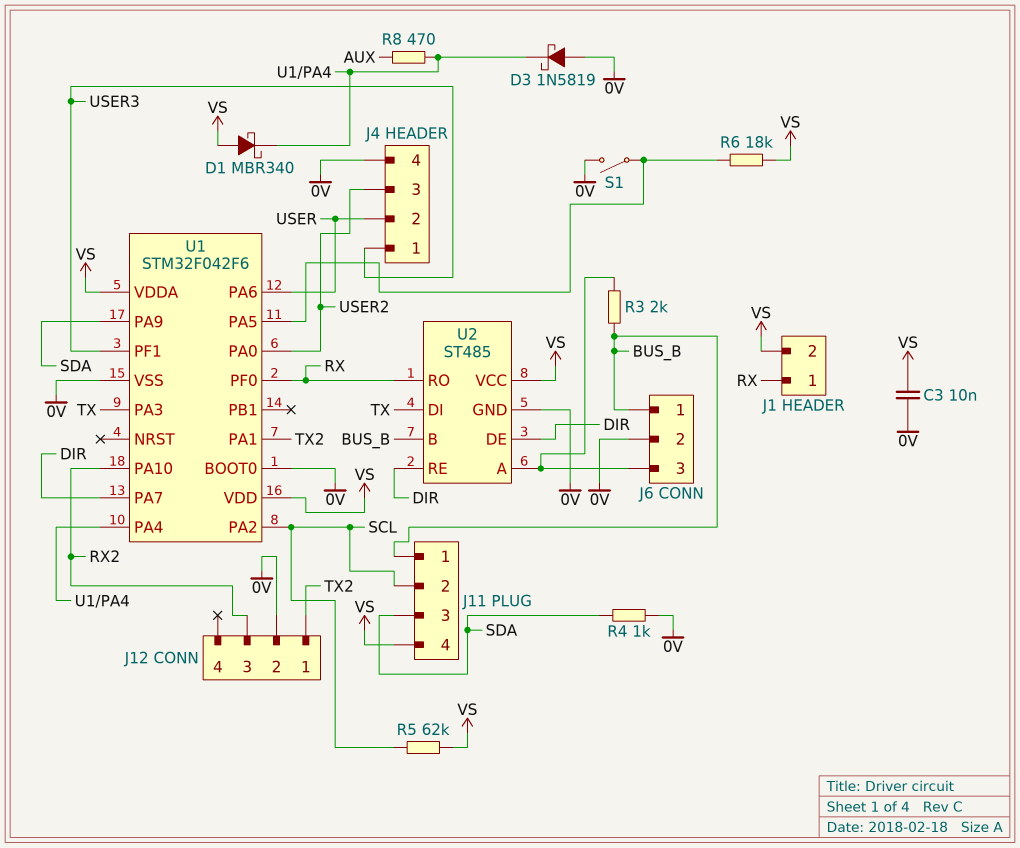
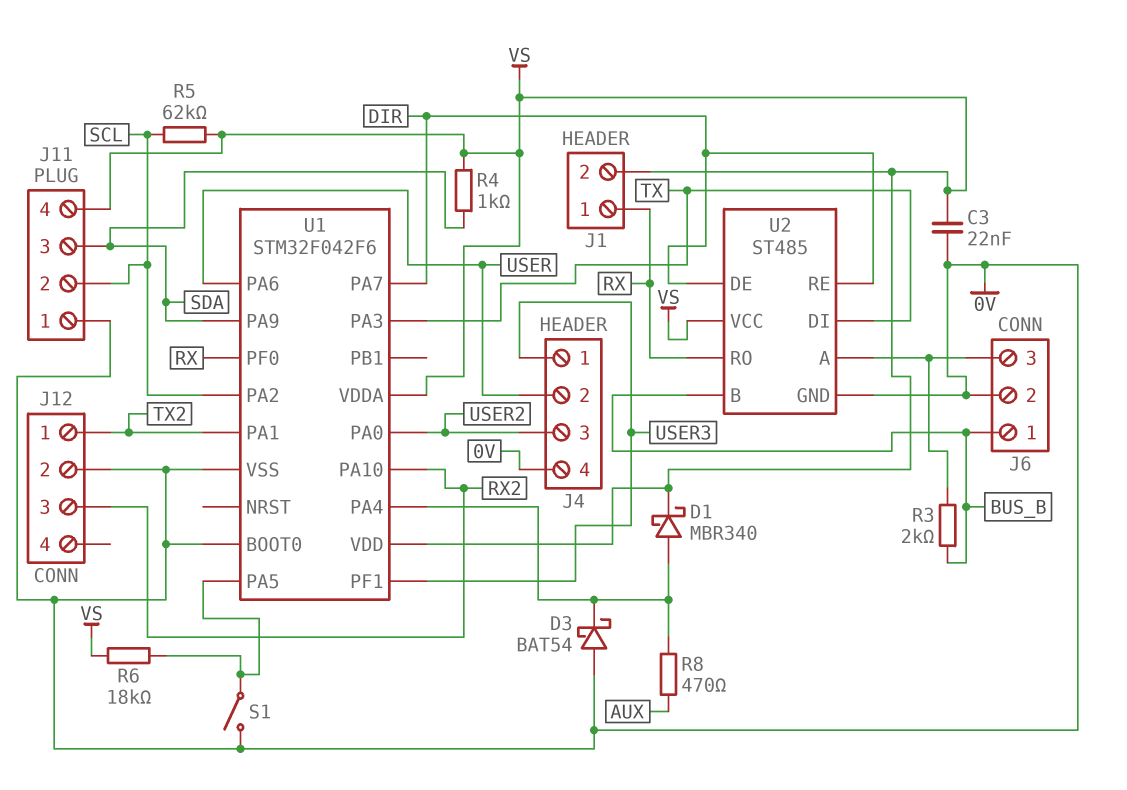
C3: 10nF (0V, VS) -> 22nF (0V, VS)
D1: schottky MBR340 (A VS, K U1/PA4) -> schottky MBR340 (A U1/PA4, K VS)
D3: schottky 1N5819 (A 0V, K U1/PA4) -> schottky BAT54 (A 0V, K U1/PA4)
J11 pin 1: BUS_B -> 0V
R4: 1k (0V, SDA) -> 1k (SDA, VS)

